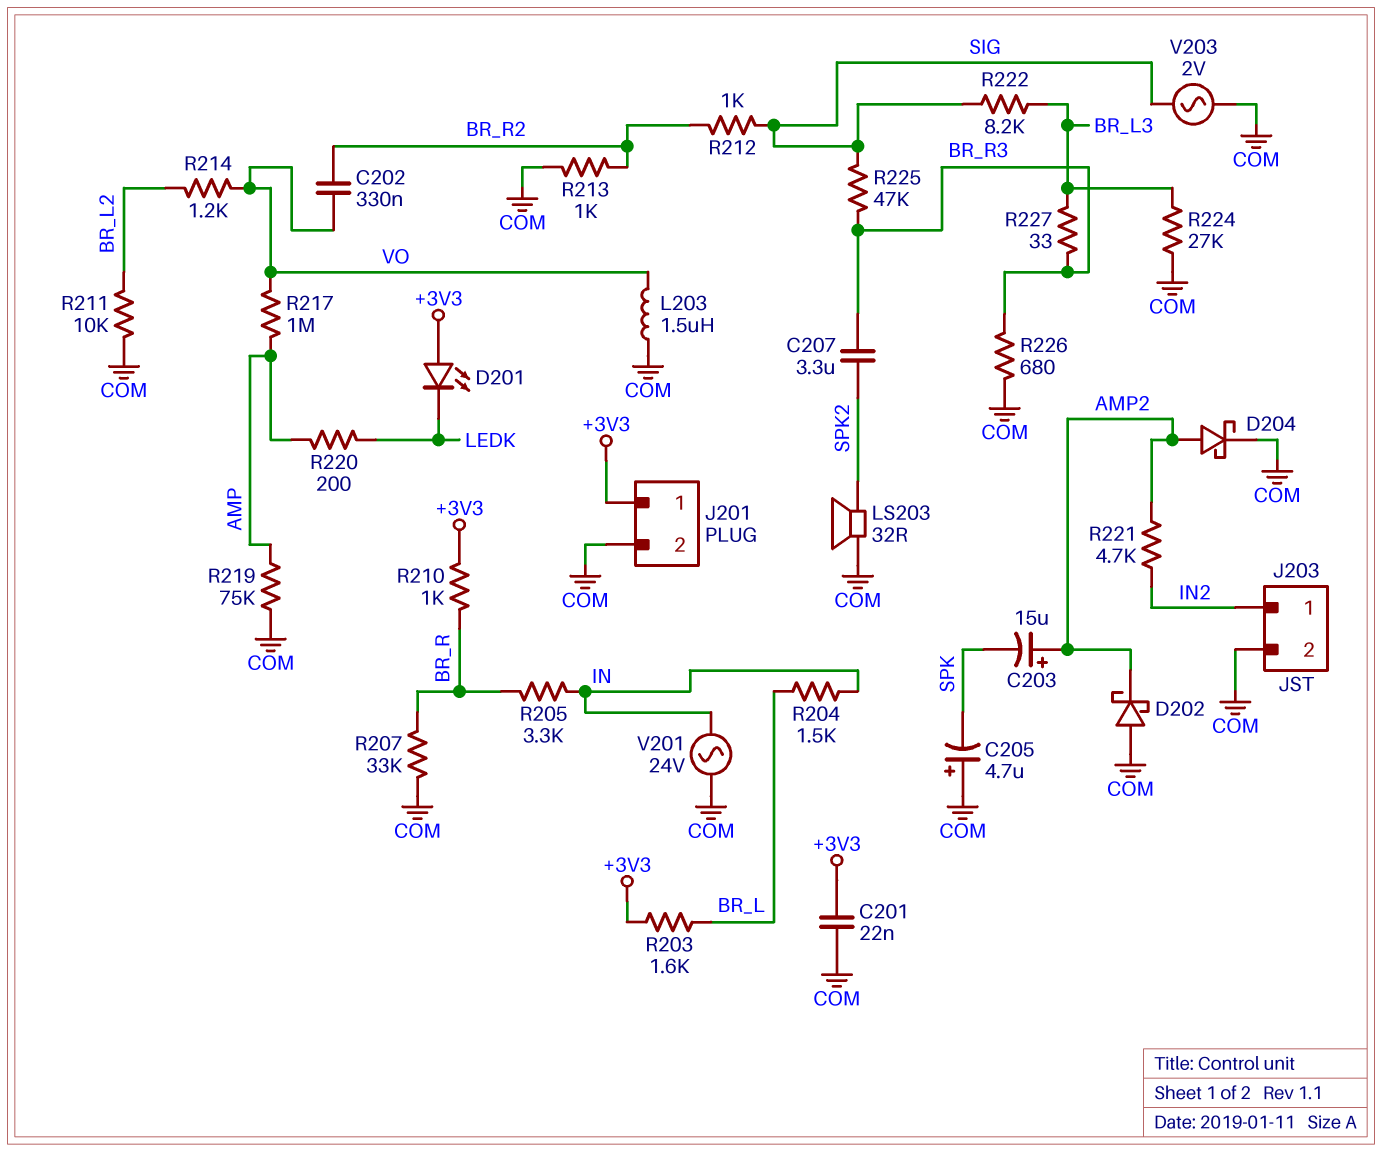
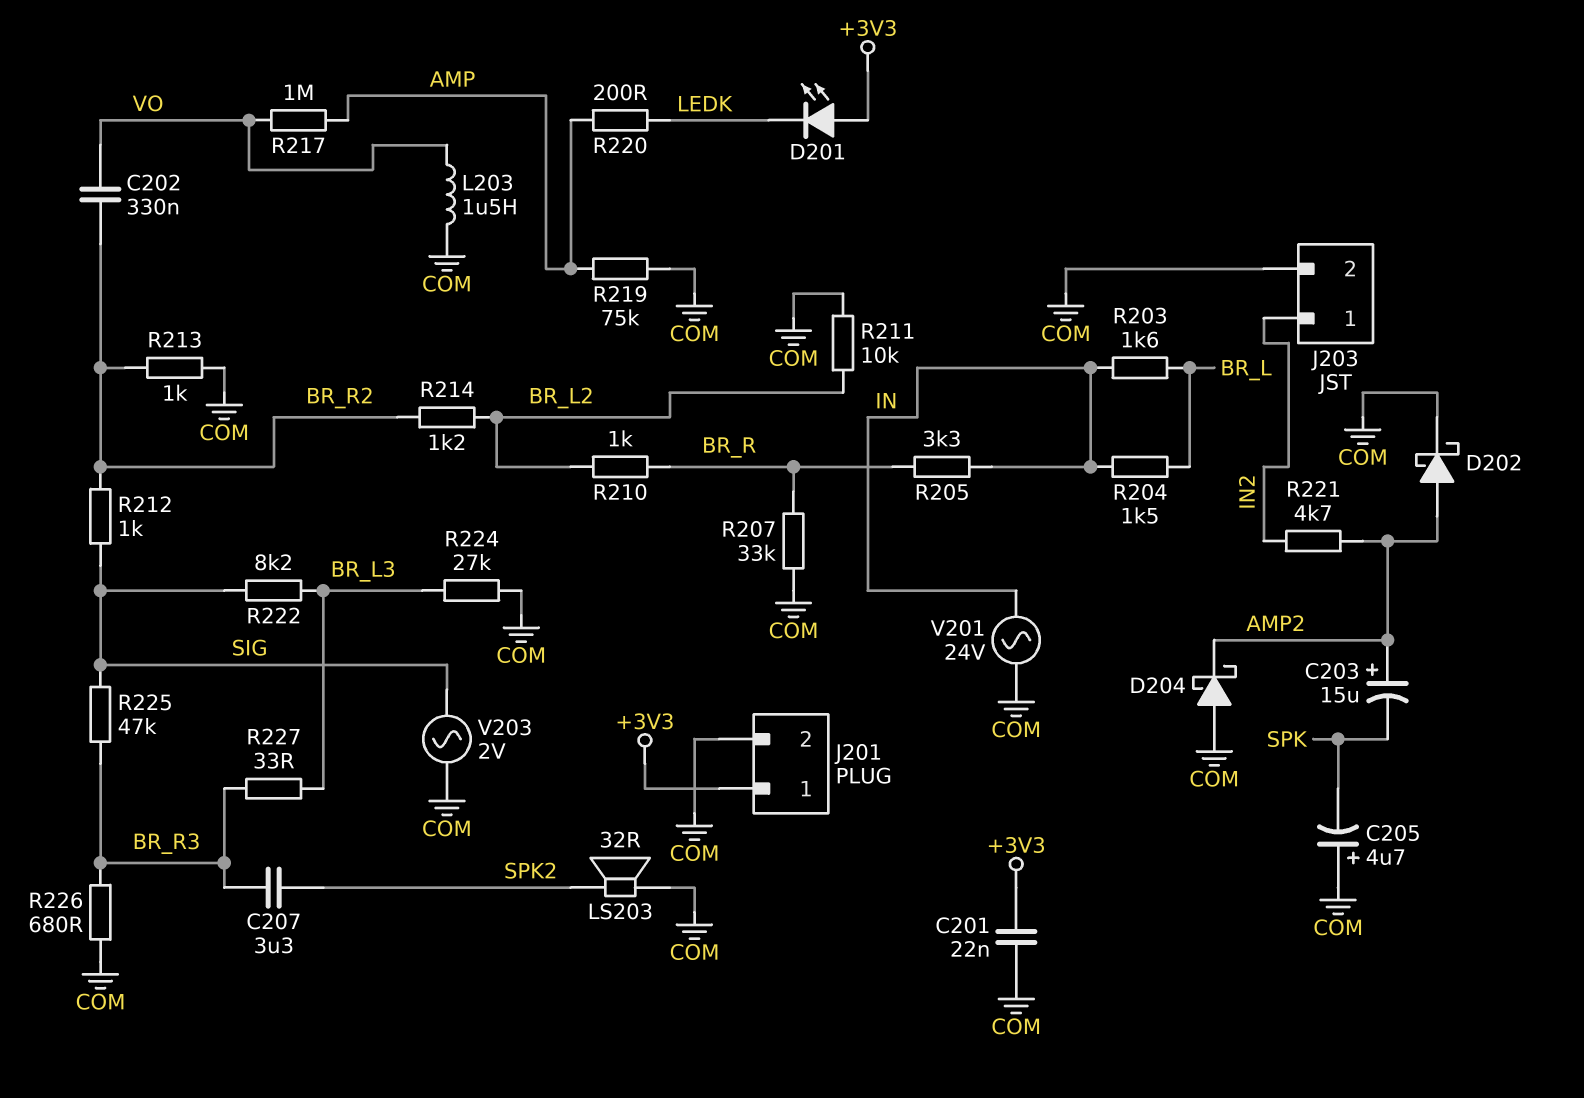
D202: schottky (A COM, K AMP2) -> schottky (A AMP2, K COM)
D204: schottky (A AMP2, K COM) -> schottky (A COM, K AMP2)
R203: 1.6k (+3V3, BR_L) -> 1.6k (BR_L, IN)
R210: 1k (+3V3, BR_R) -> 1k (BR_L2, BR_R)
R214: 1.2k (BR_L2, VO) -> 1.2k (BR_L2, BR_R2)

